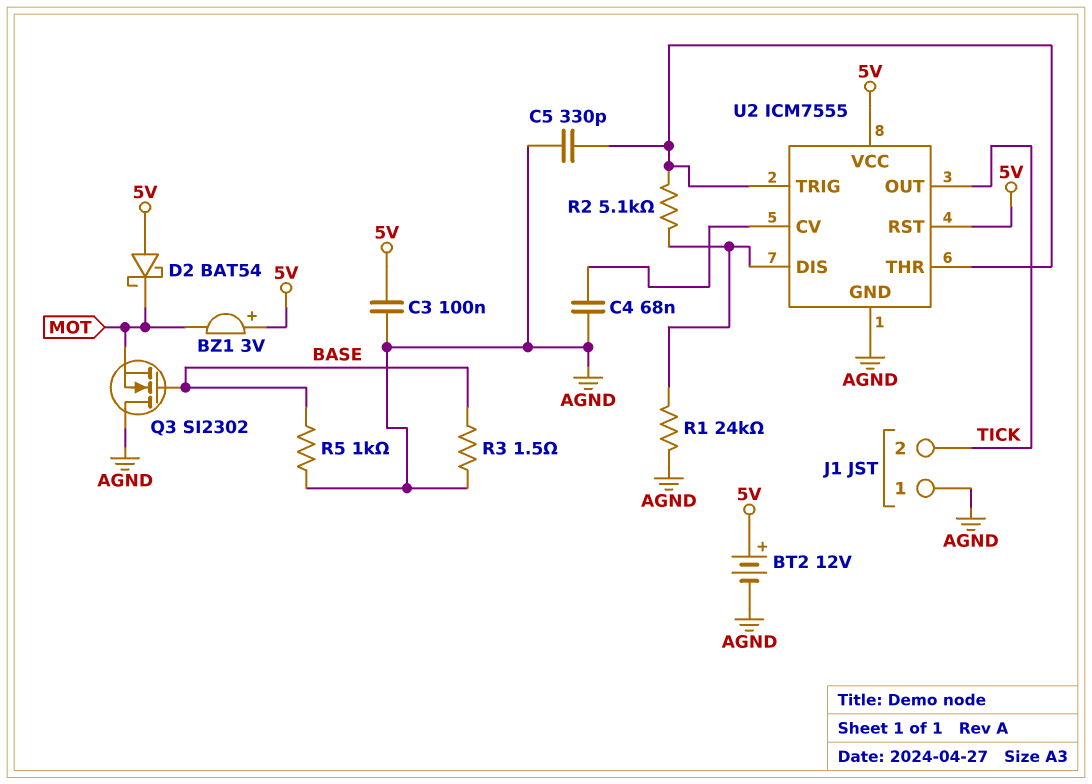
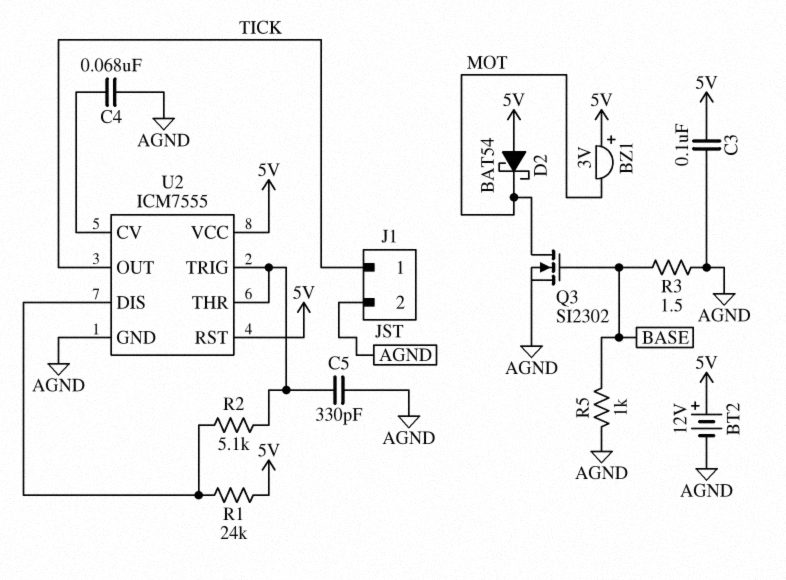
J1 pin 1: AGND -> TICK
J1 pin 2: TICK -> AGND
Q3: NMOS SI2302 (G BASE, D AGND, S MOT) -> NMOS SI2302 (G BASE, D MOT, S AGND)
R1: 24k (AGND, U2/DIS) -> 24k (5V, U2/DIS)

